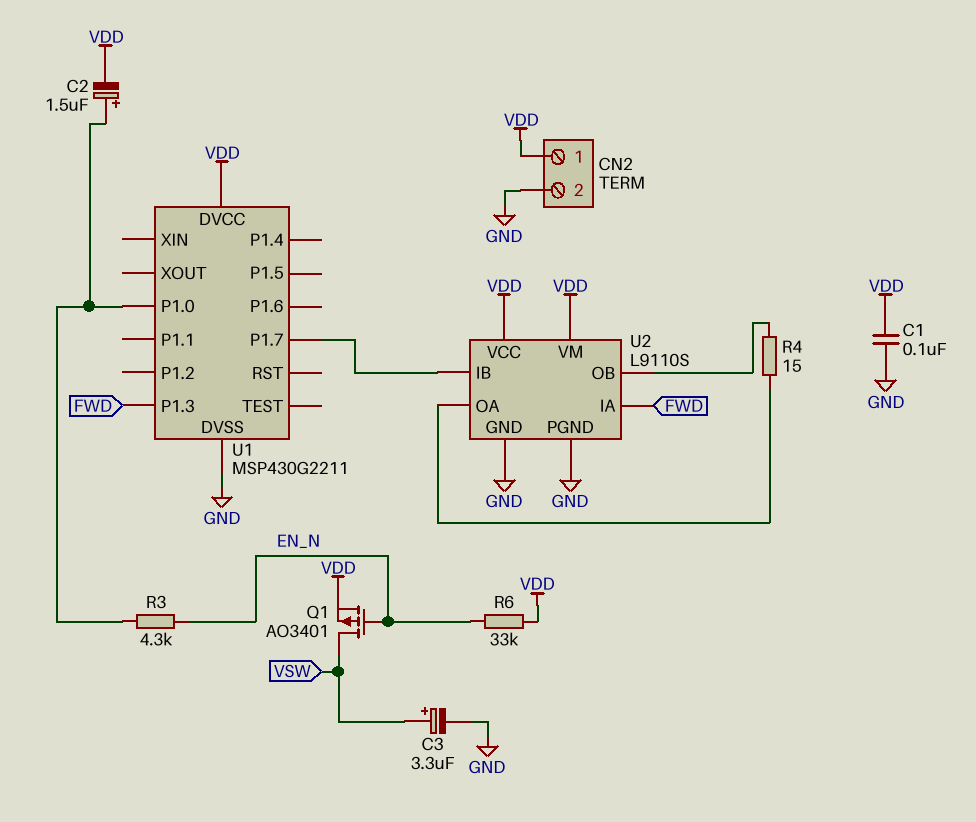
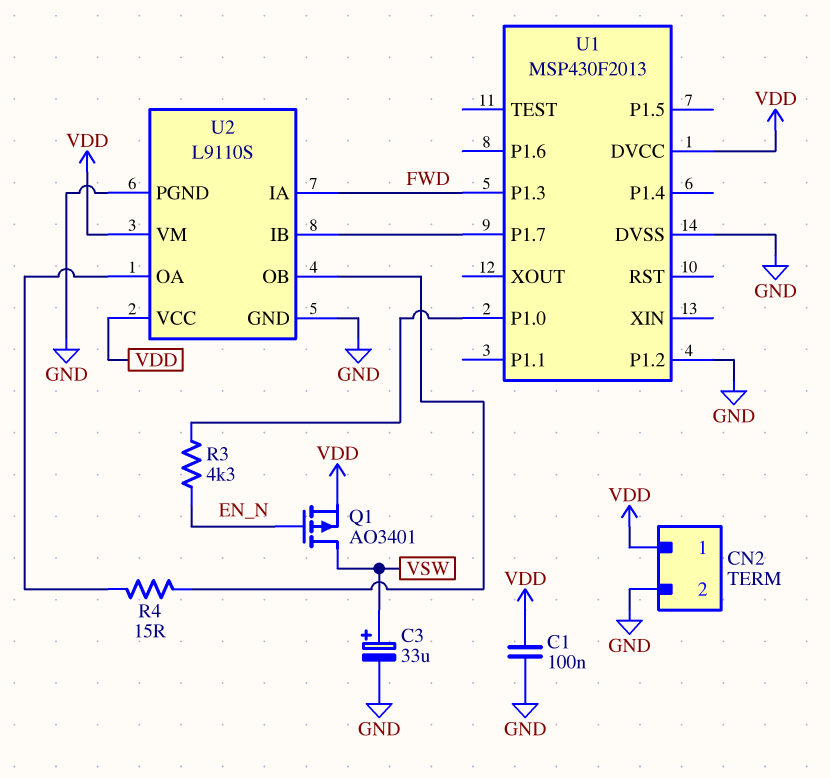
C2: 1.5uF (plus U1/P1.0, minus VDD) -> none
C3: 3.3uF (plus VSW, minus GND) -> 33uF (plus VSW, minus GND)
R6: 33k (EN_N, VDD) -> none
U1: MSP430G2211 -> MSP430F2013
U1 pin P1.2: none -> GND

